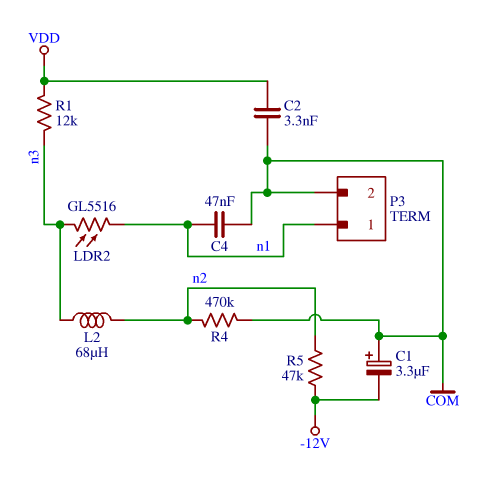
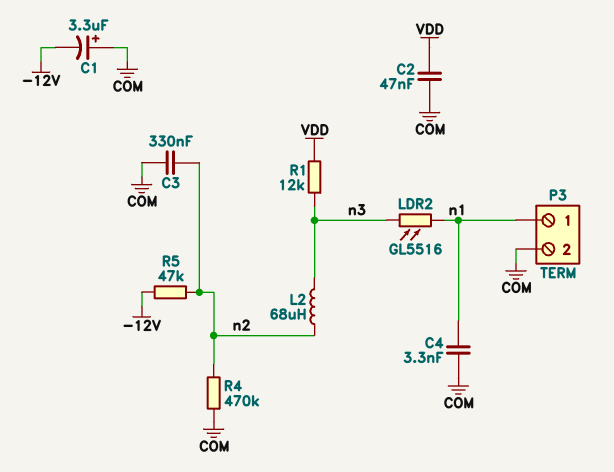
C2: 3.3nF (COM, VDD) -> 47nF (COM, VDD)
C3: none -> 330nF (COM, n2)
C4: 47nF (COM, n1) -> 3.3nF (COM, n1)

